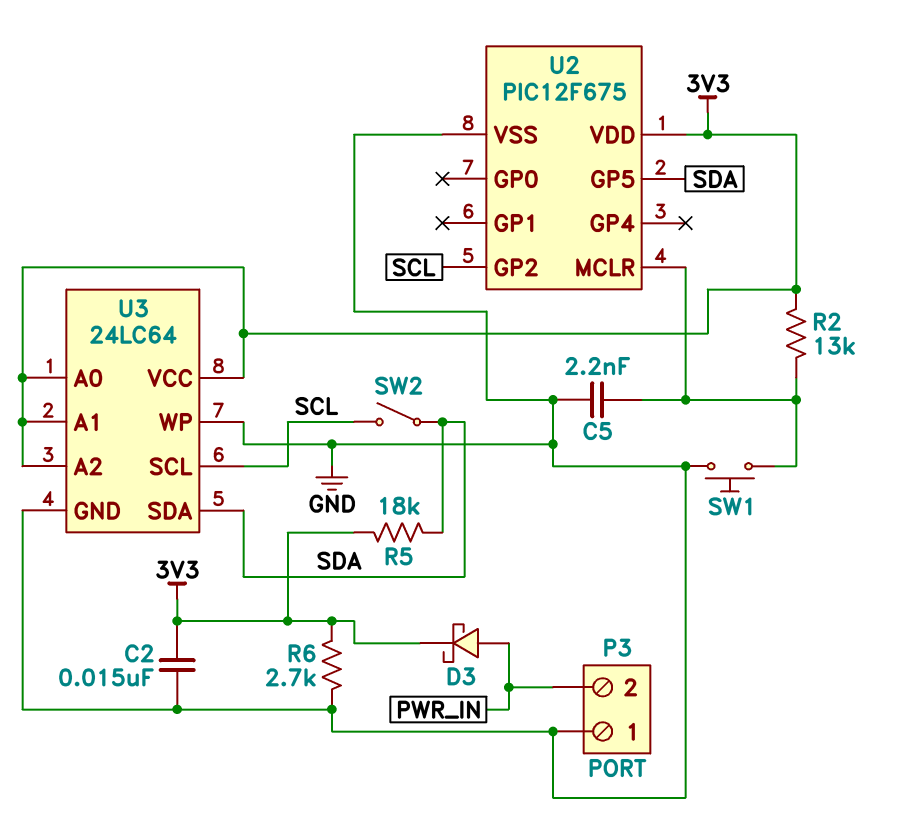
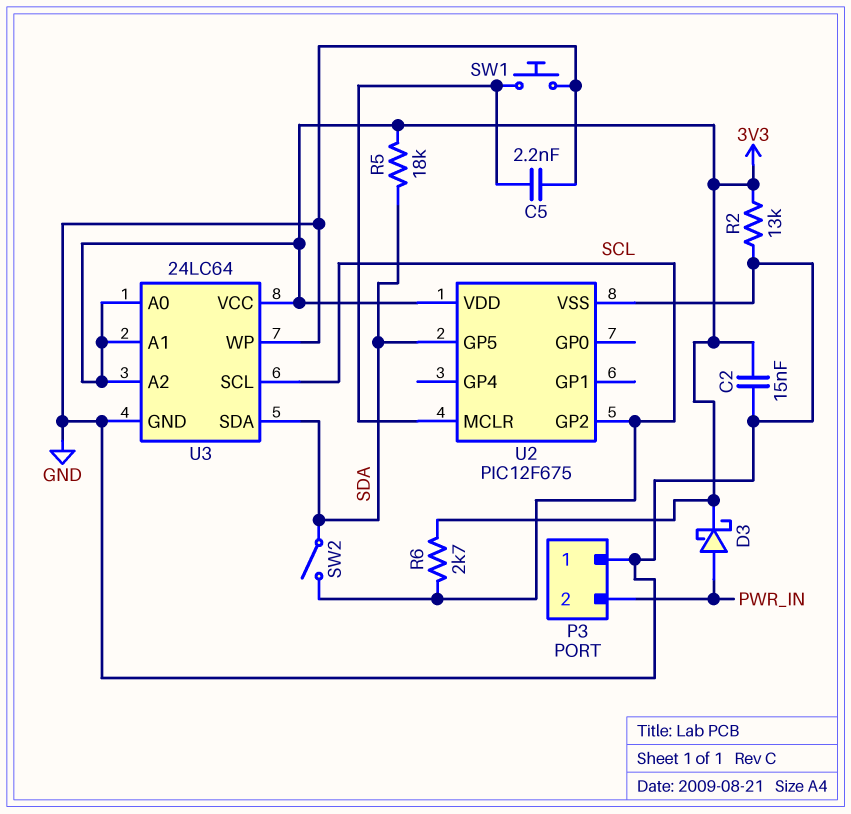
R2: 13k (3V3, U2/MCLR) -> 13k (3V3, GND)
R6: 2.7k (3V3, GND) -> 2.7k (3V3, SCL)

